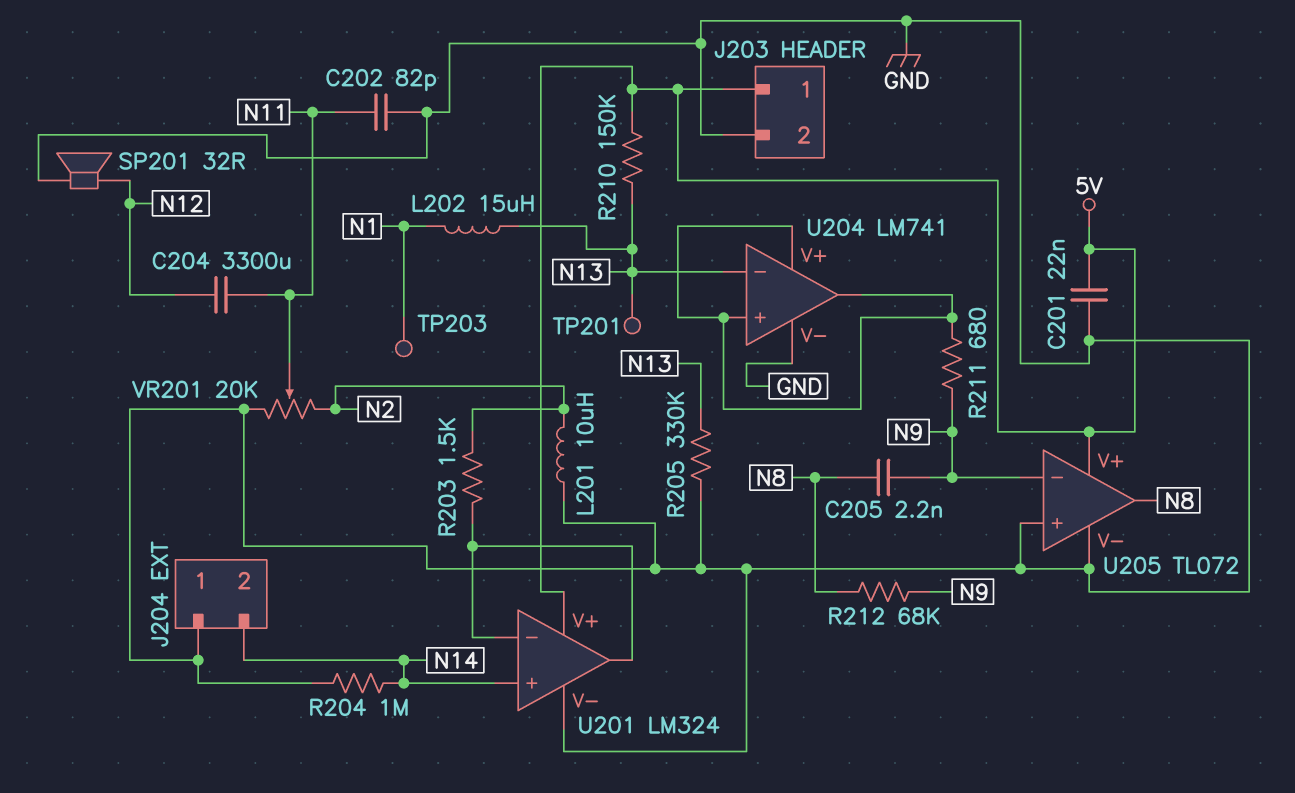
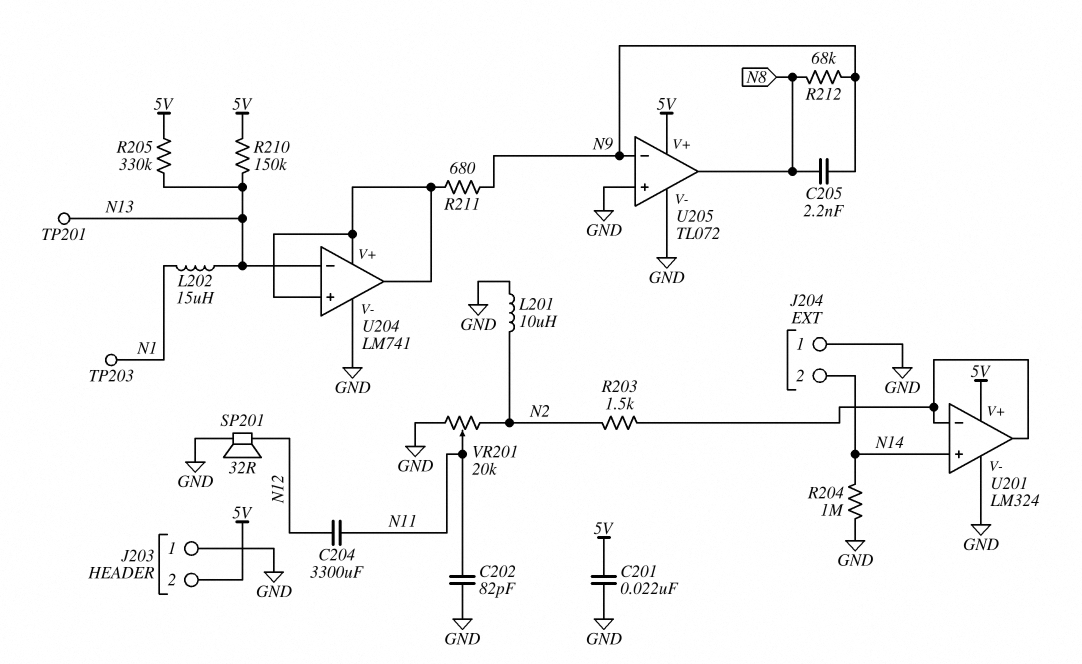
J203 pin 1: 5V -> GND
J203 pin 2: GND -> 5V
R205: 330k (GND, N13) -> 330k (5V, N13)

